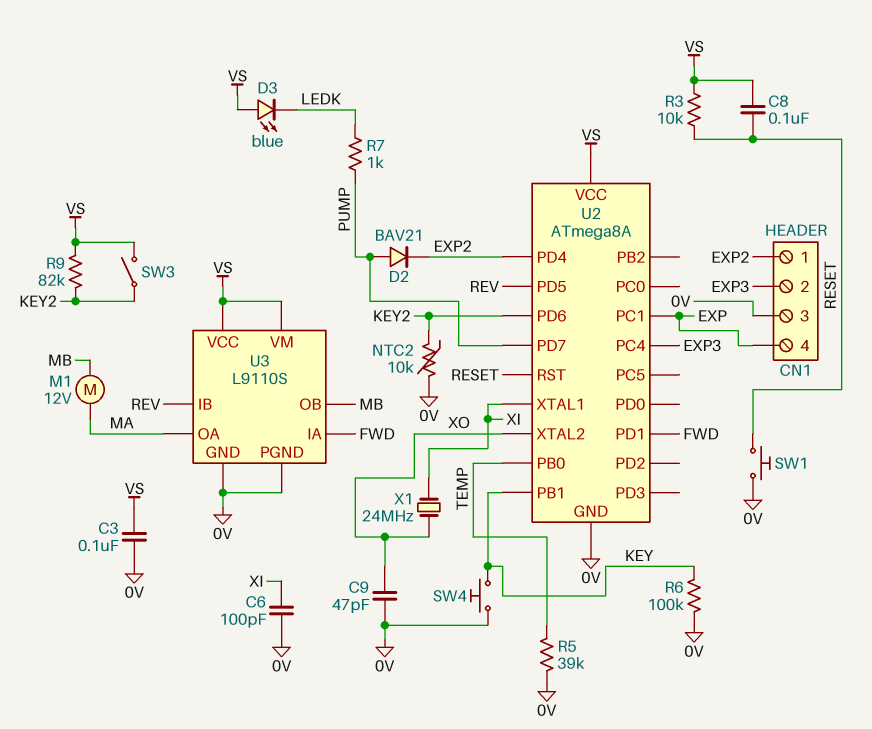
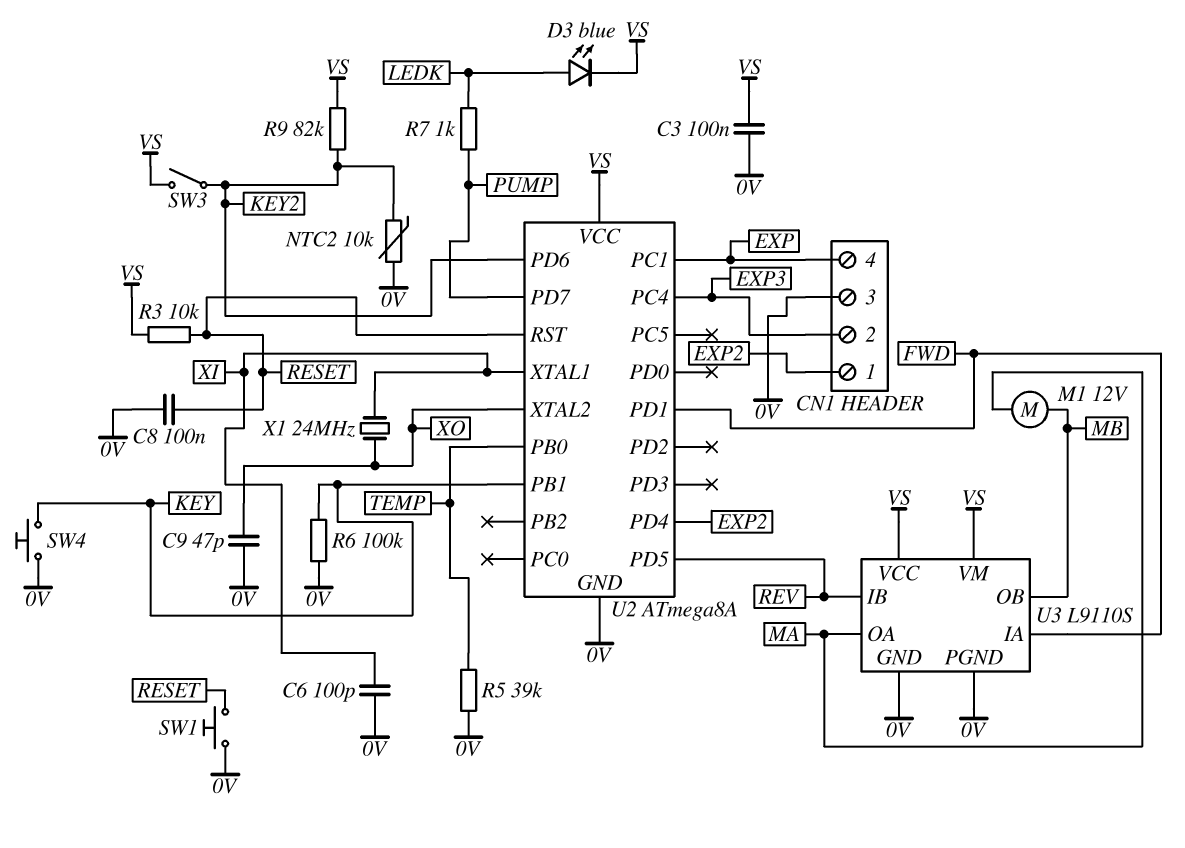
C8: 100nF (RESET, VS) -> 100nF (0V, RESET)
D2: diode BAV21 (A PUMP, K EXP2) -> none
D3: LED blue (A VS, K LEDK) -> LED blue (A LEDK, K VS)

